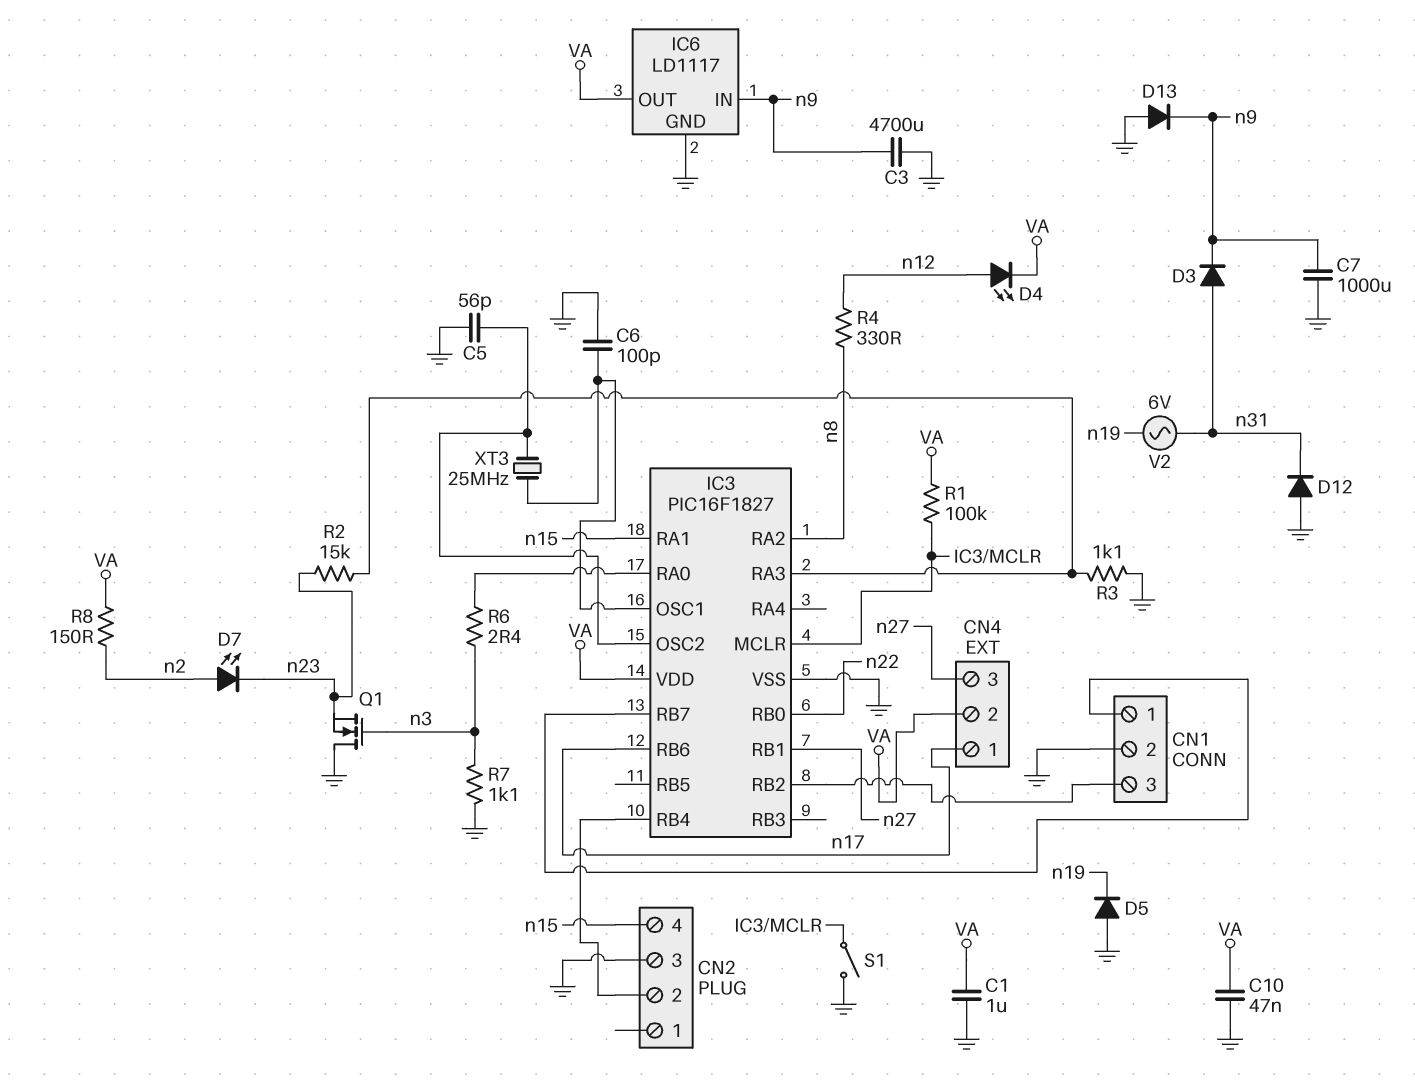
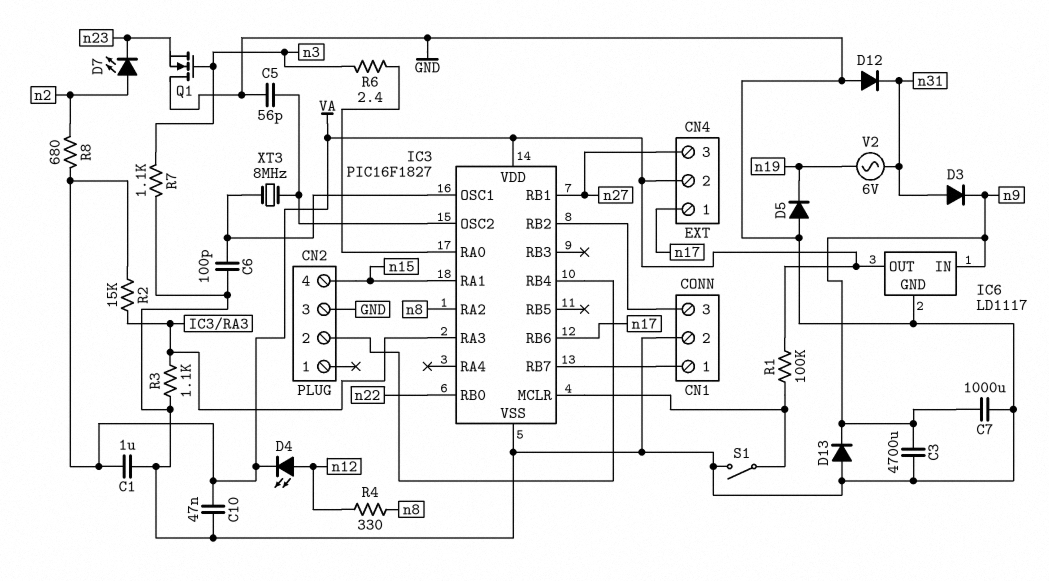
R2: 15k (IC3/RA3, n23) -> 15k (IC3/RA3, VA)
R8: 150 (VA, n2) -> 680 (VA, n2)
XT3: 25MHz (IC3/OSC1, IC3/OSC2) -> 8MHz (IC3/OSC1, IC3/OSC2)

